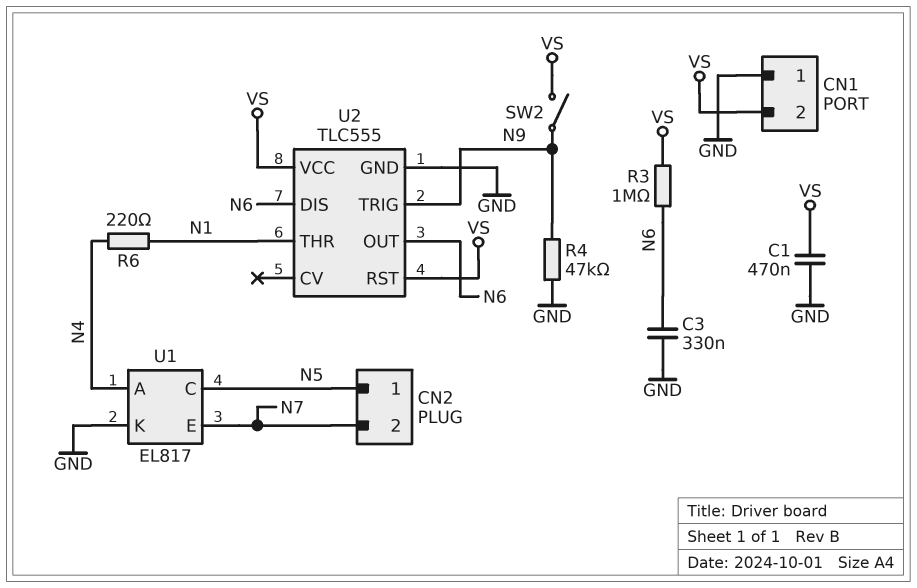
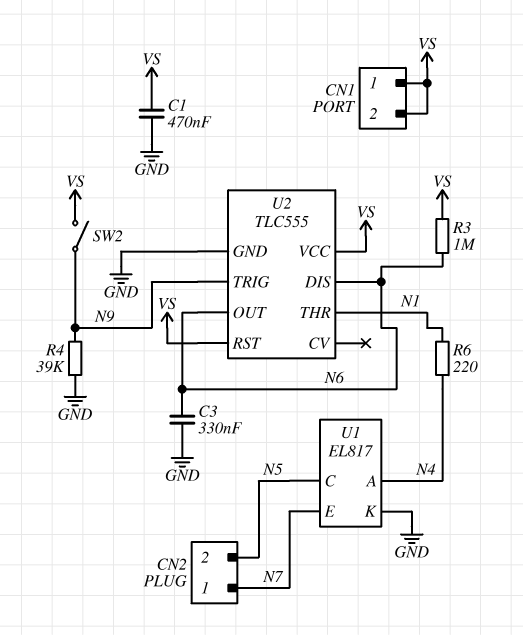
CN1 pin 1: GND -> VS
CN2 pin 1: N5 -> N7
CN2 pin 2: N7 -> N5
R4: 47k (GND, N9) -> 39k (GND, N9)

